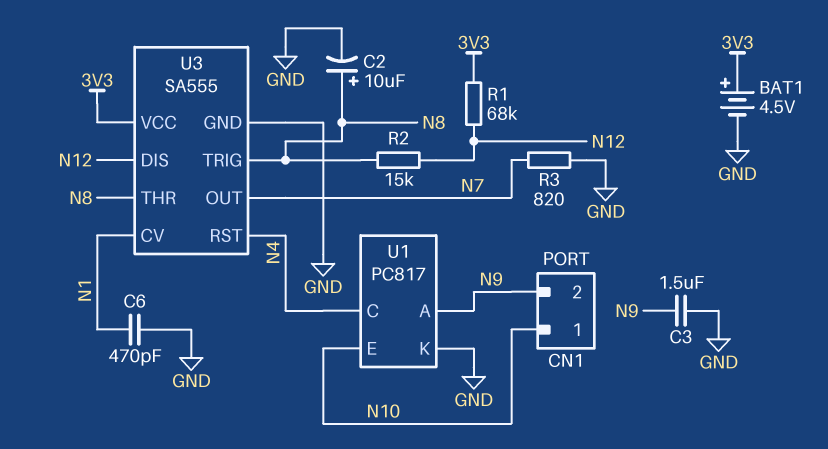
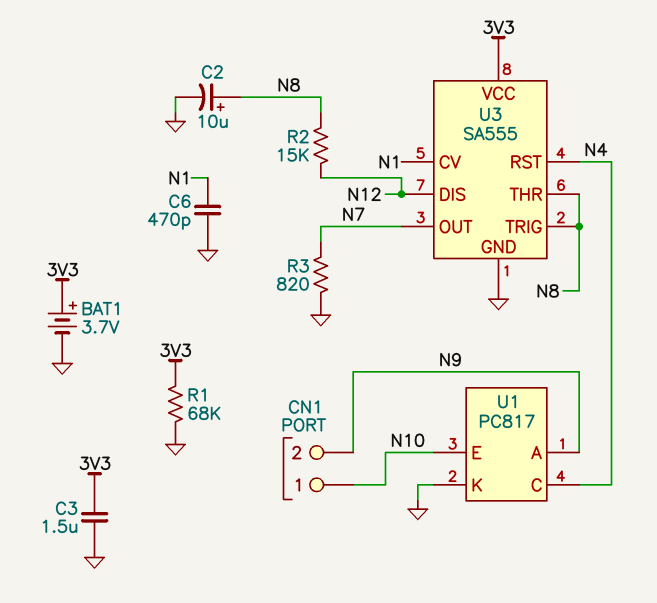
BAT1: 4.5V (plus 3V3, minus GND) -> 3.7V (plus 3V3, minus GND)
C3: 1.5uF (GND, N9) -> 1.5uF (3V3, GND)
R1: 68k (3V3, N12) -> 68k (3V3, GND)

